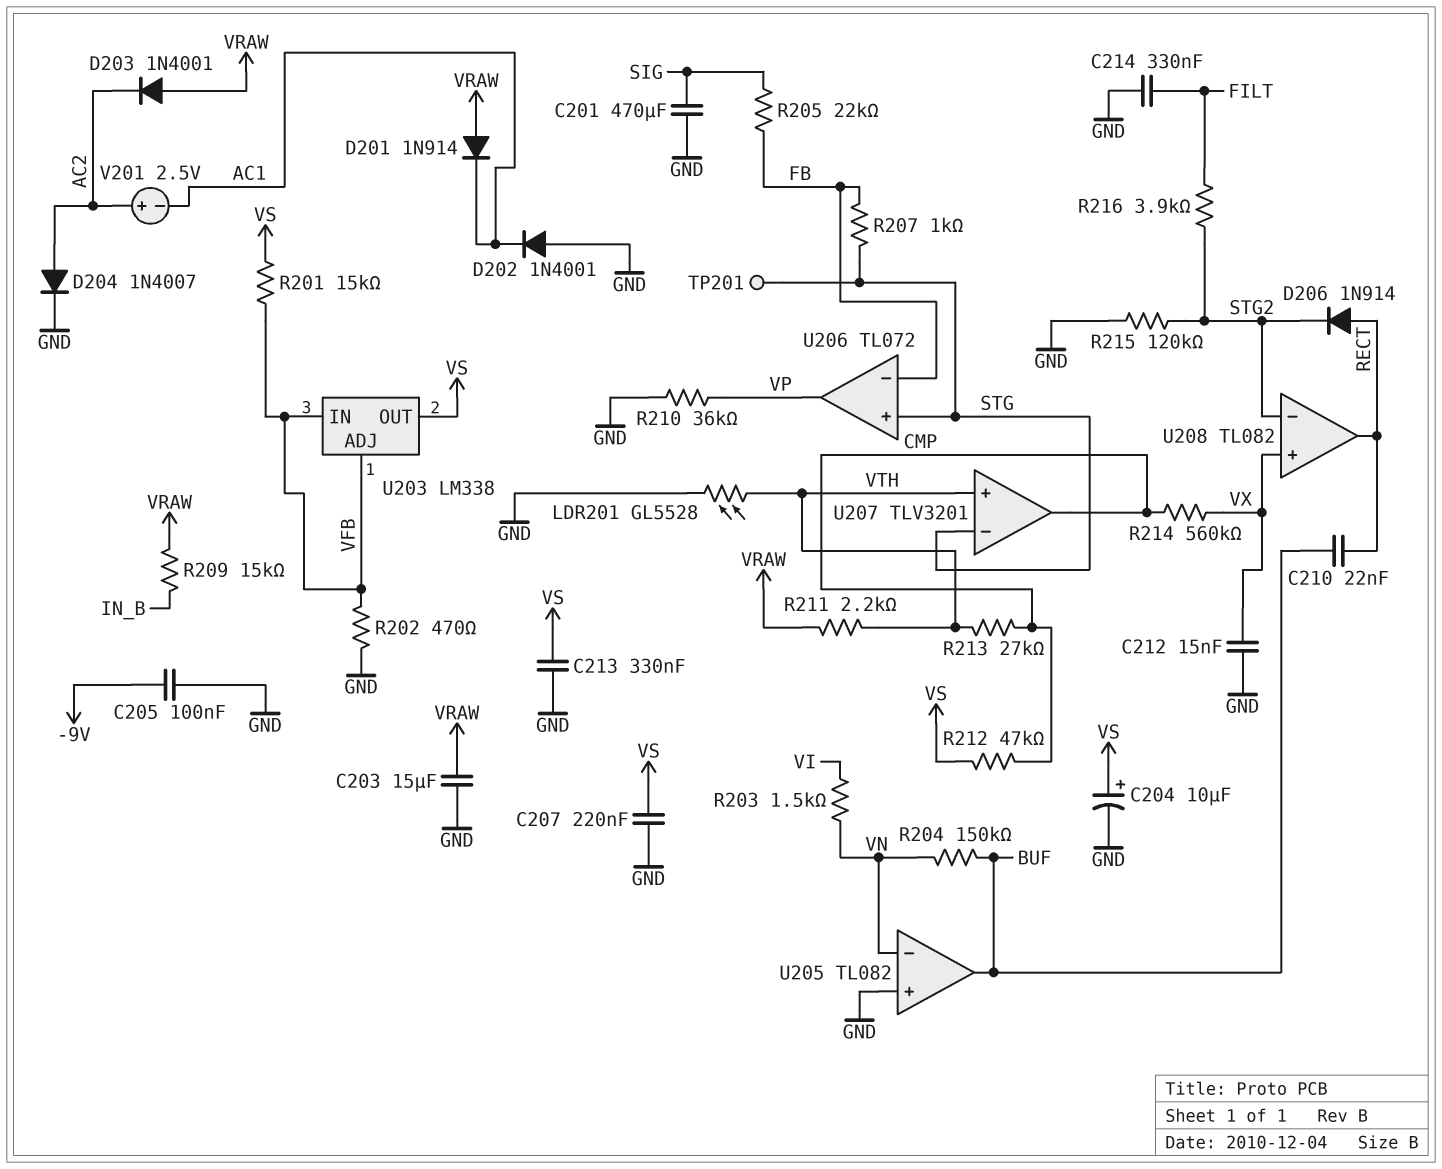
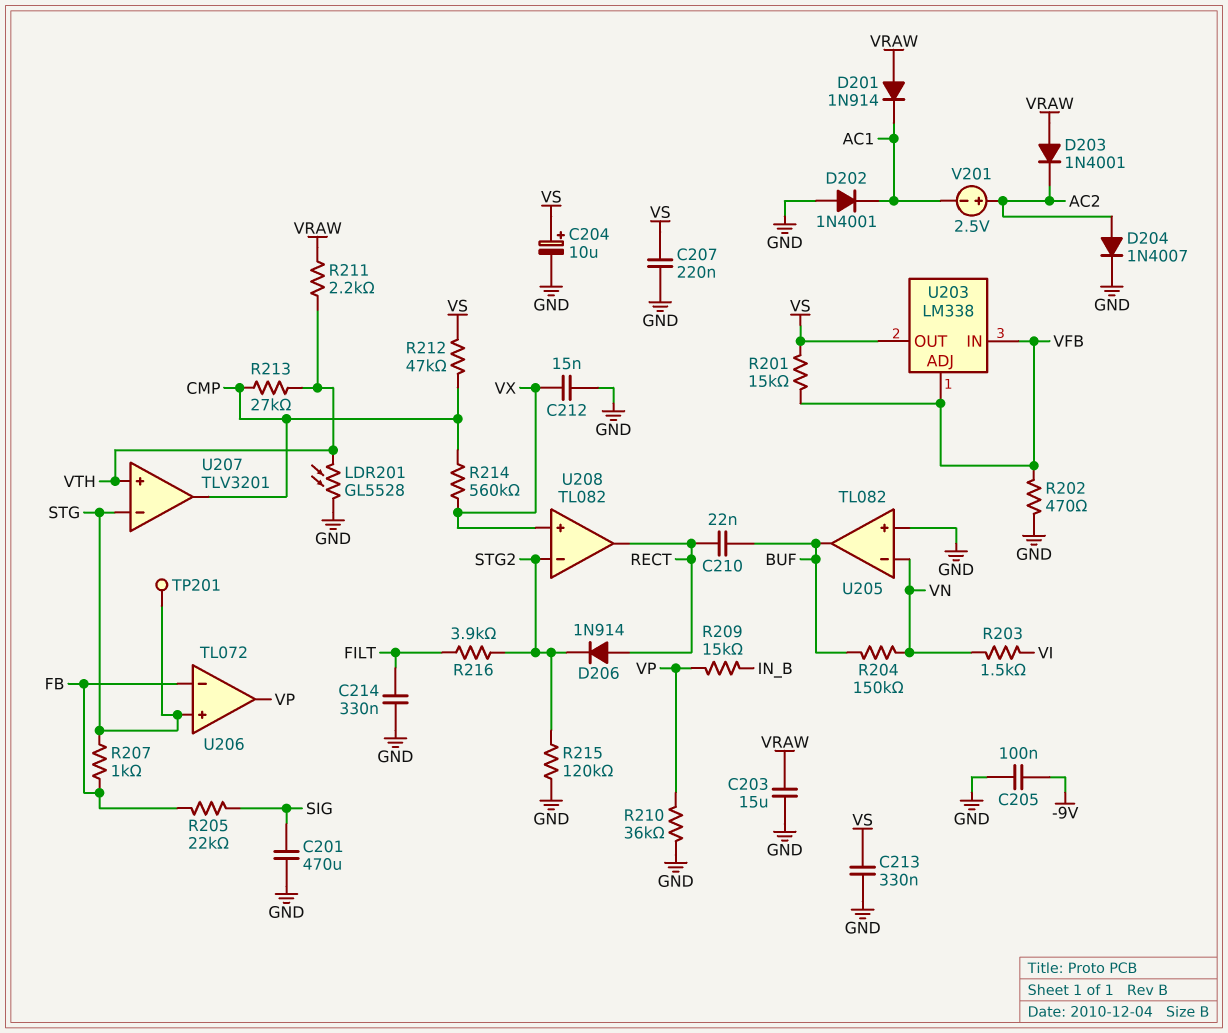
R209: 15k (IN_B, VRAW) -> 15k (IN_B, VP)

